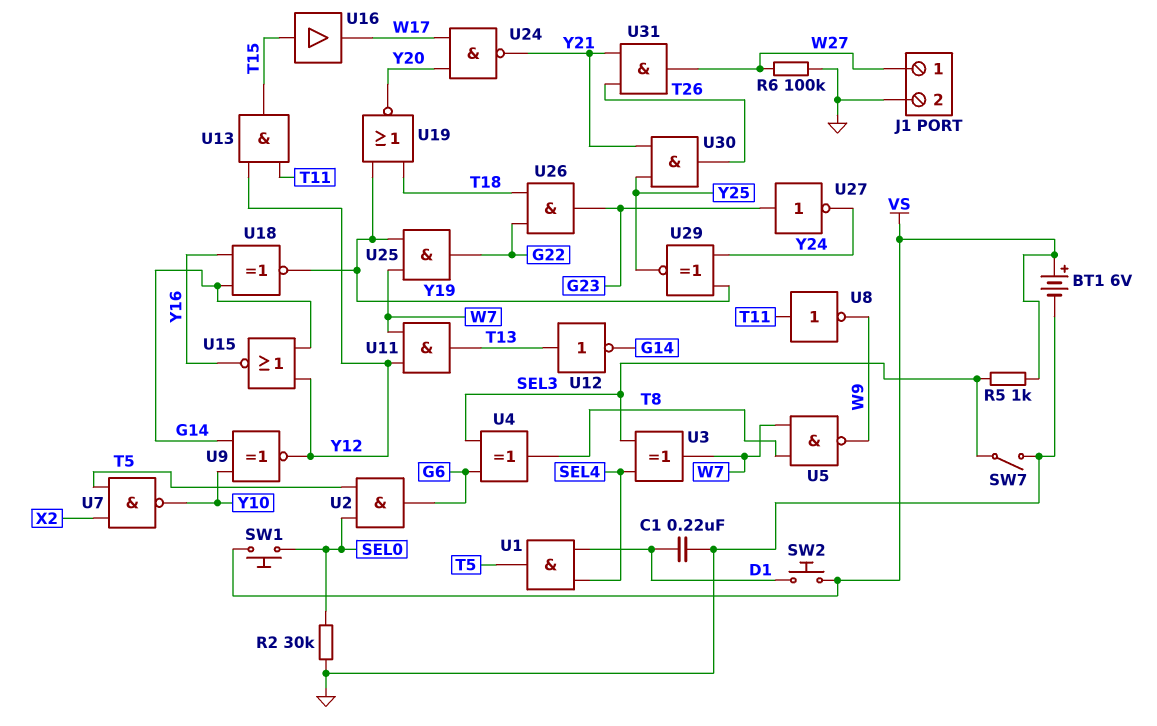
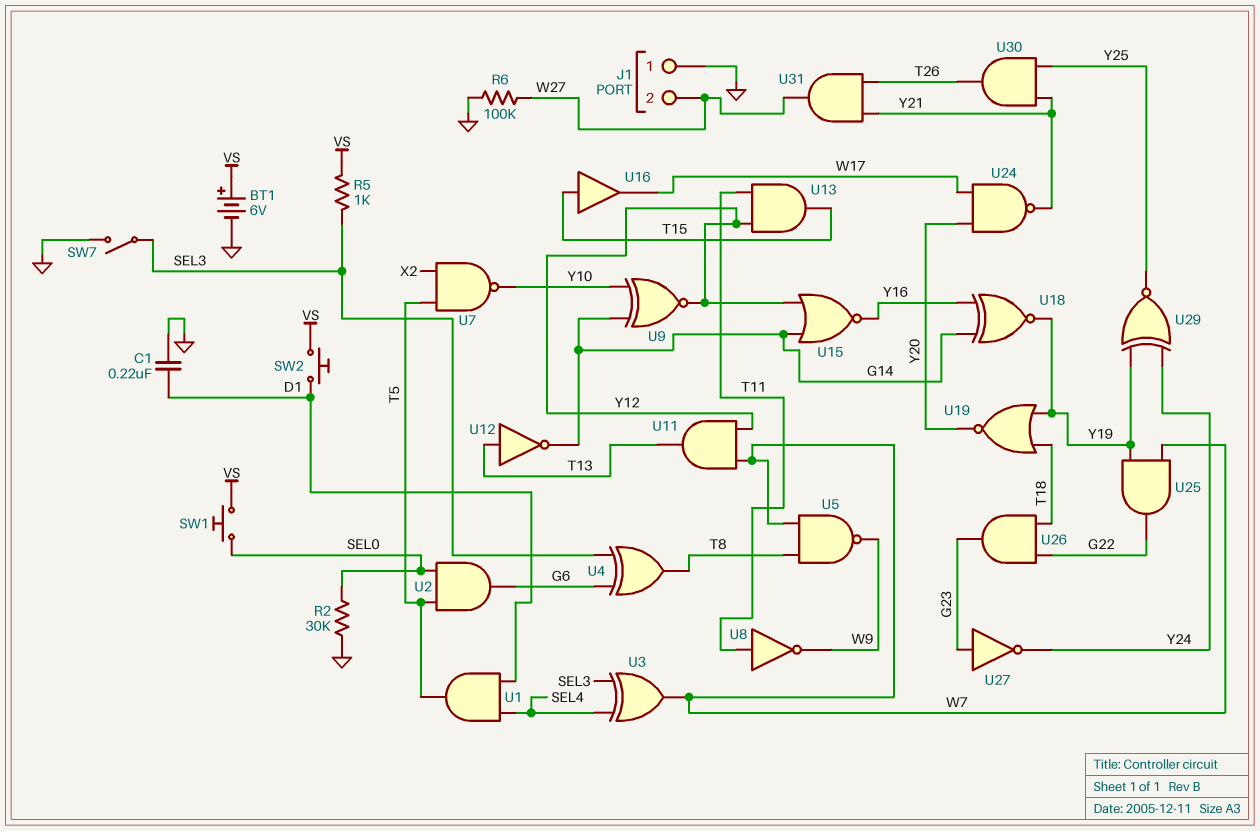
J1 pin 1: W27 -> GND
J1 pin 2: GND -> W27

